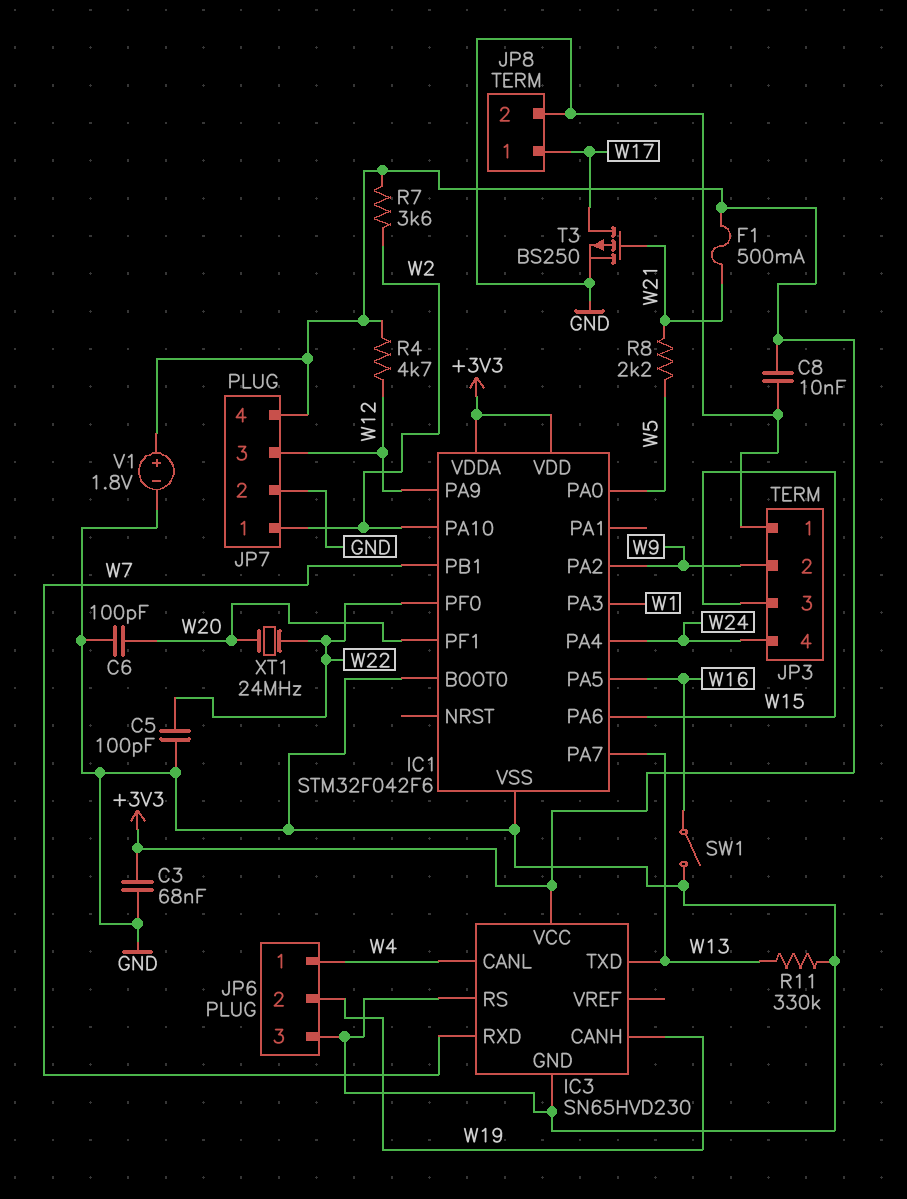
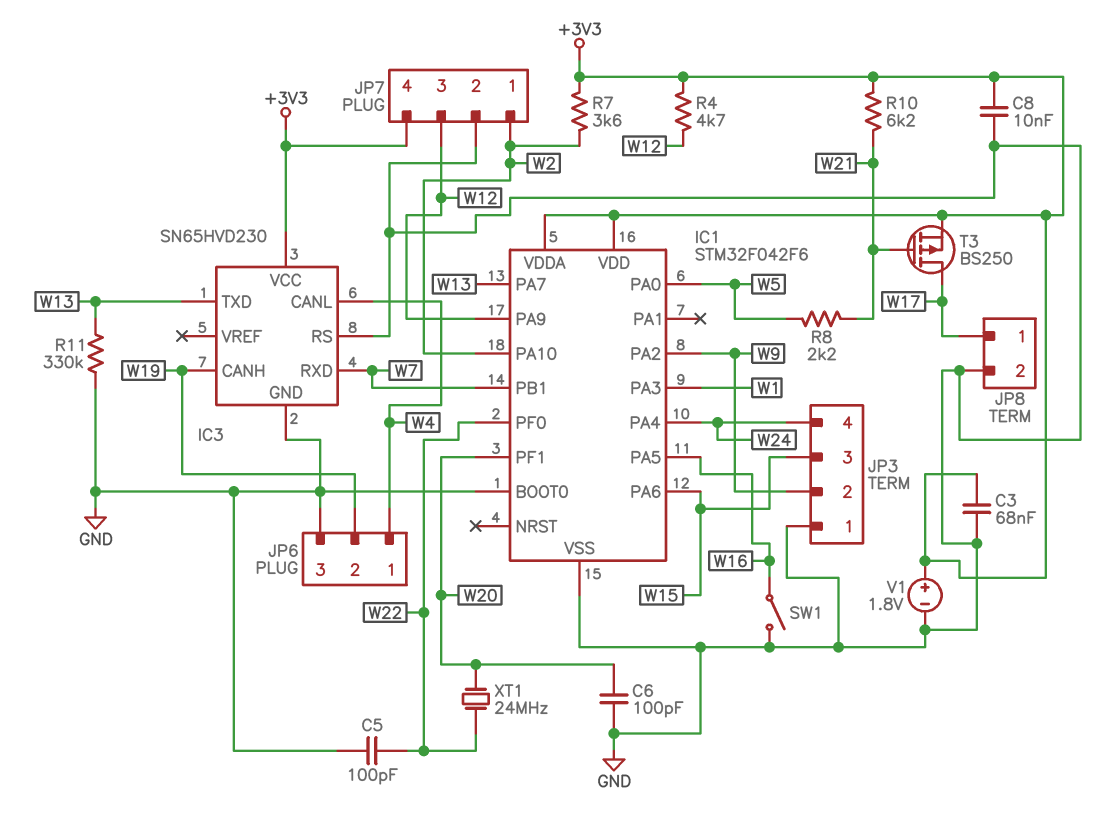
F1: 500mA (+3V3, W21) -> none
R10: none -> 6.2k (+3V3, W21)
T3: PMOS BS250 (G W21, D W17, S GND) -> PMOS BS250 (G W21, D W17, S +3V3)

